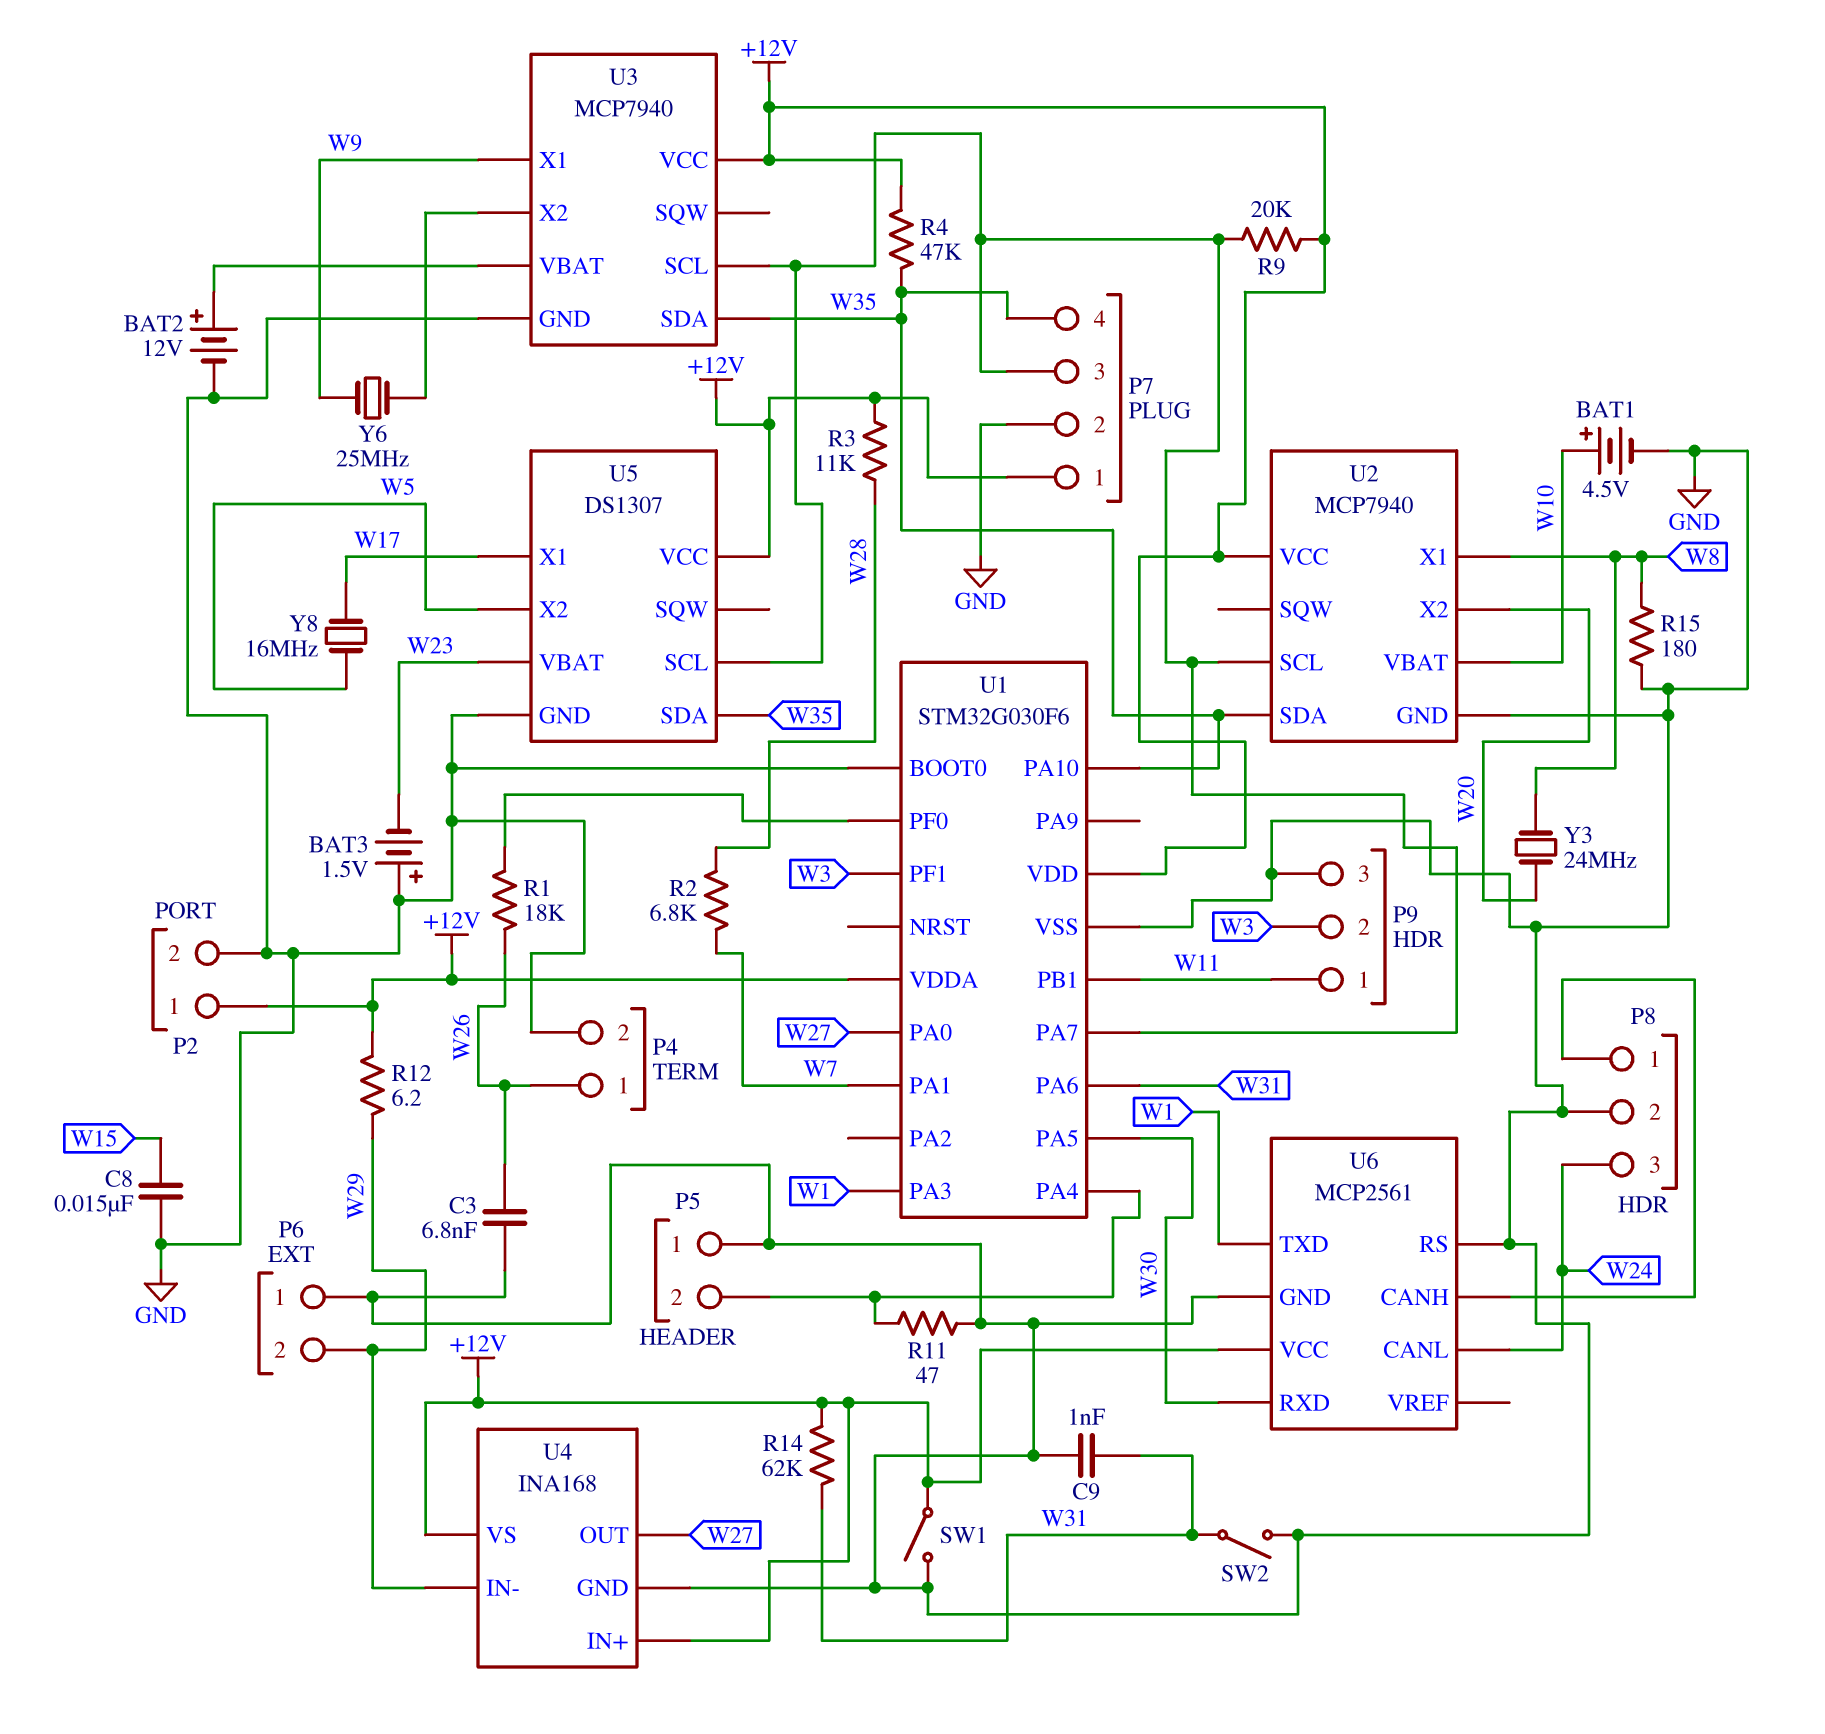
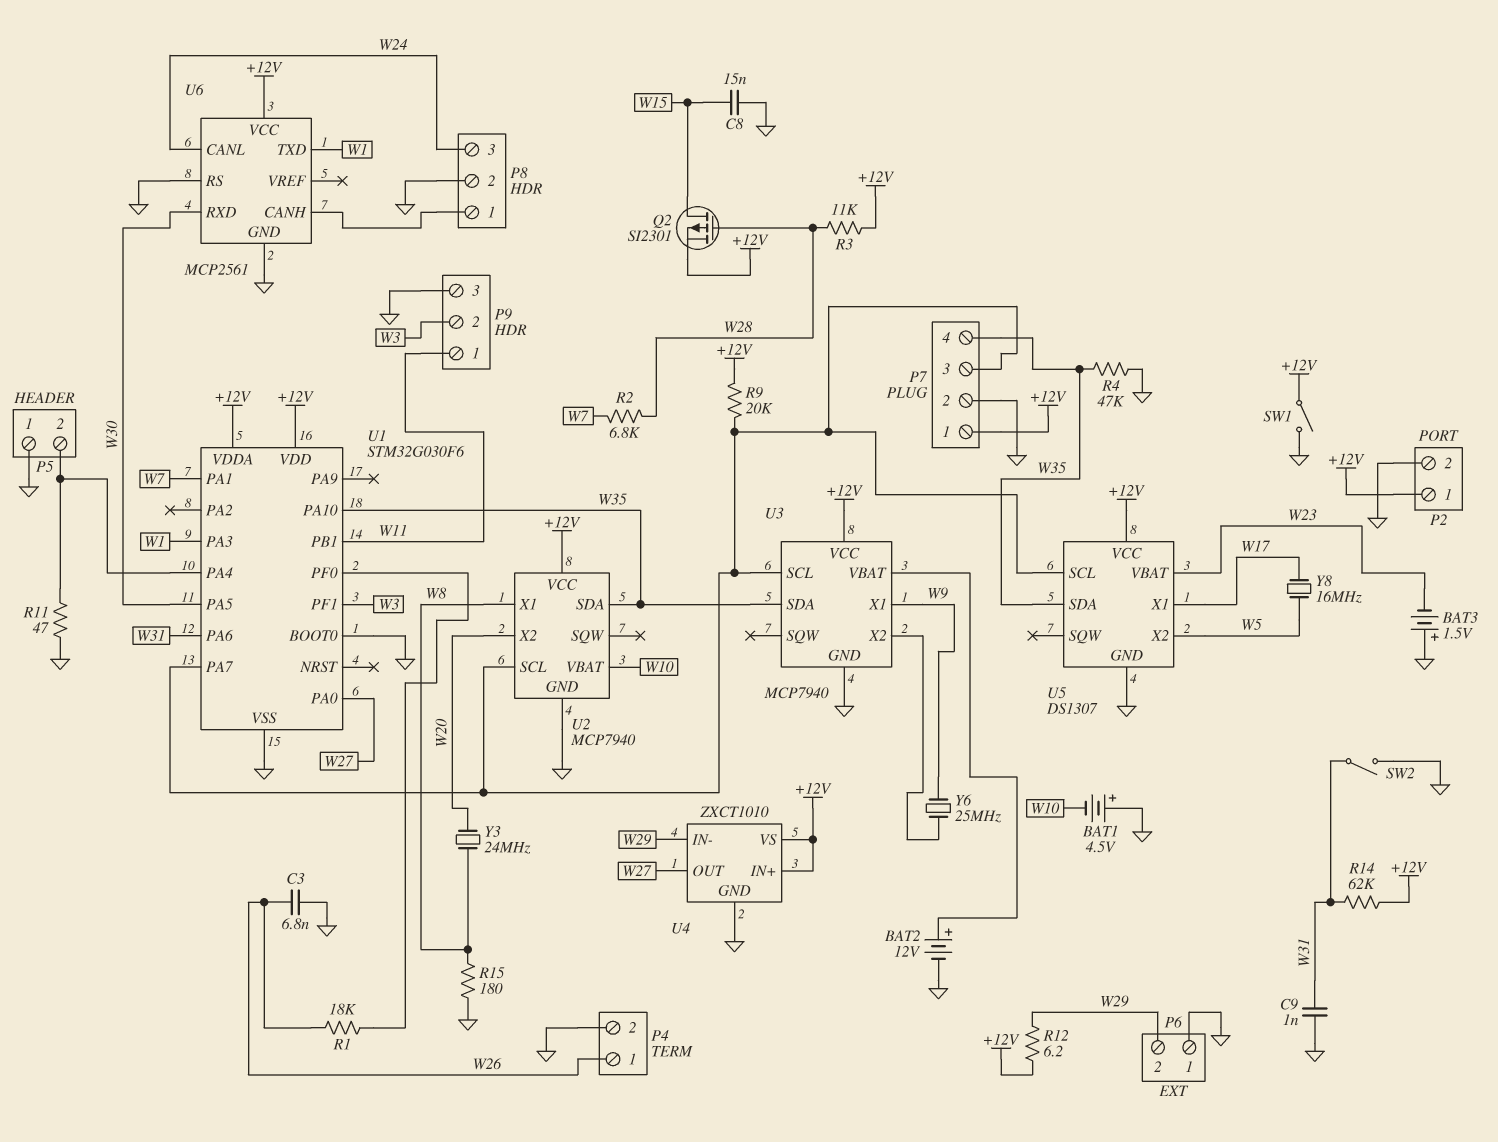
BAT1: 4.5V (plus W10, minus GND) -> 4.5V (plus GND, minus W10)
Q2: none -> PMOS SI2301 (G W28, D W15, S +12V)
R4: 47k (+12V, W35) -> 47k (GND, W35)
U4: INA168 -> ZXCT1010

